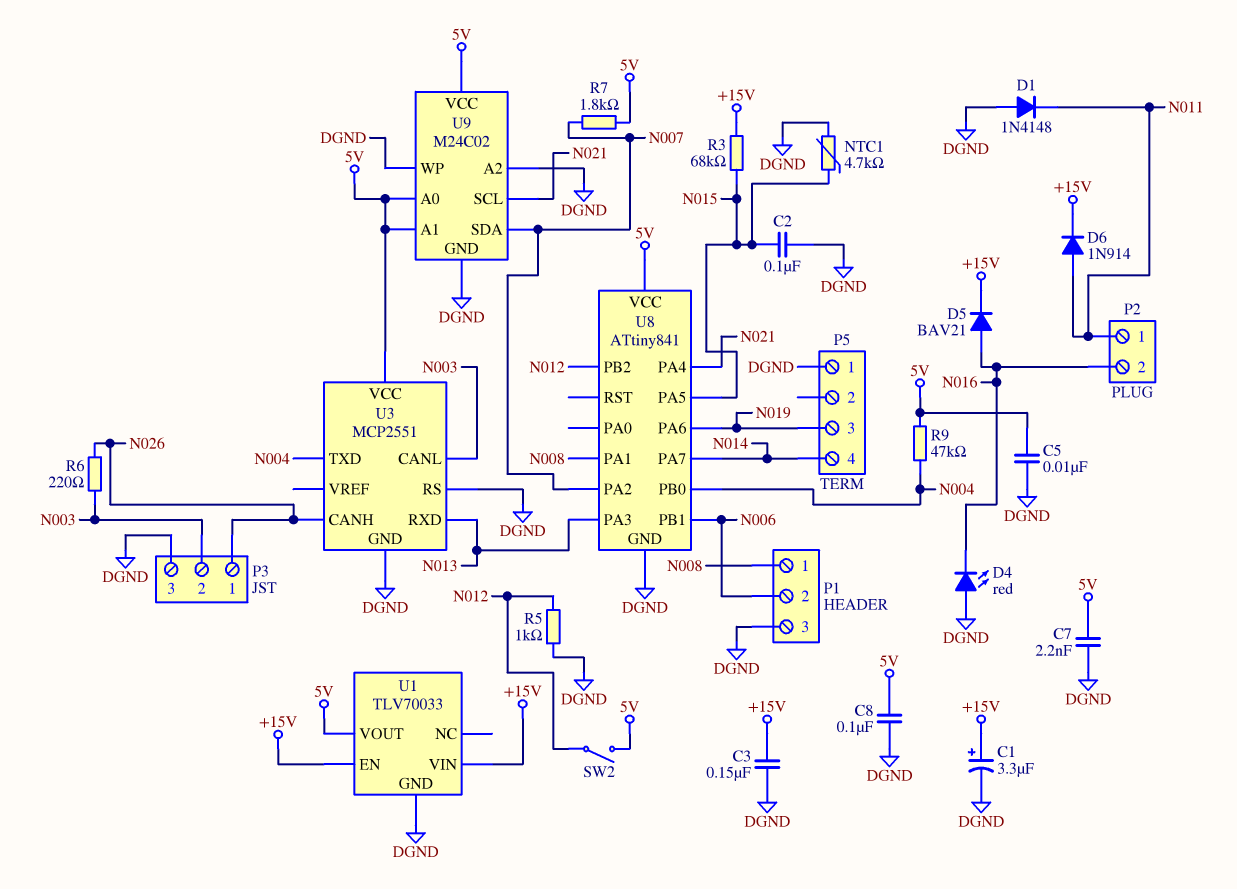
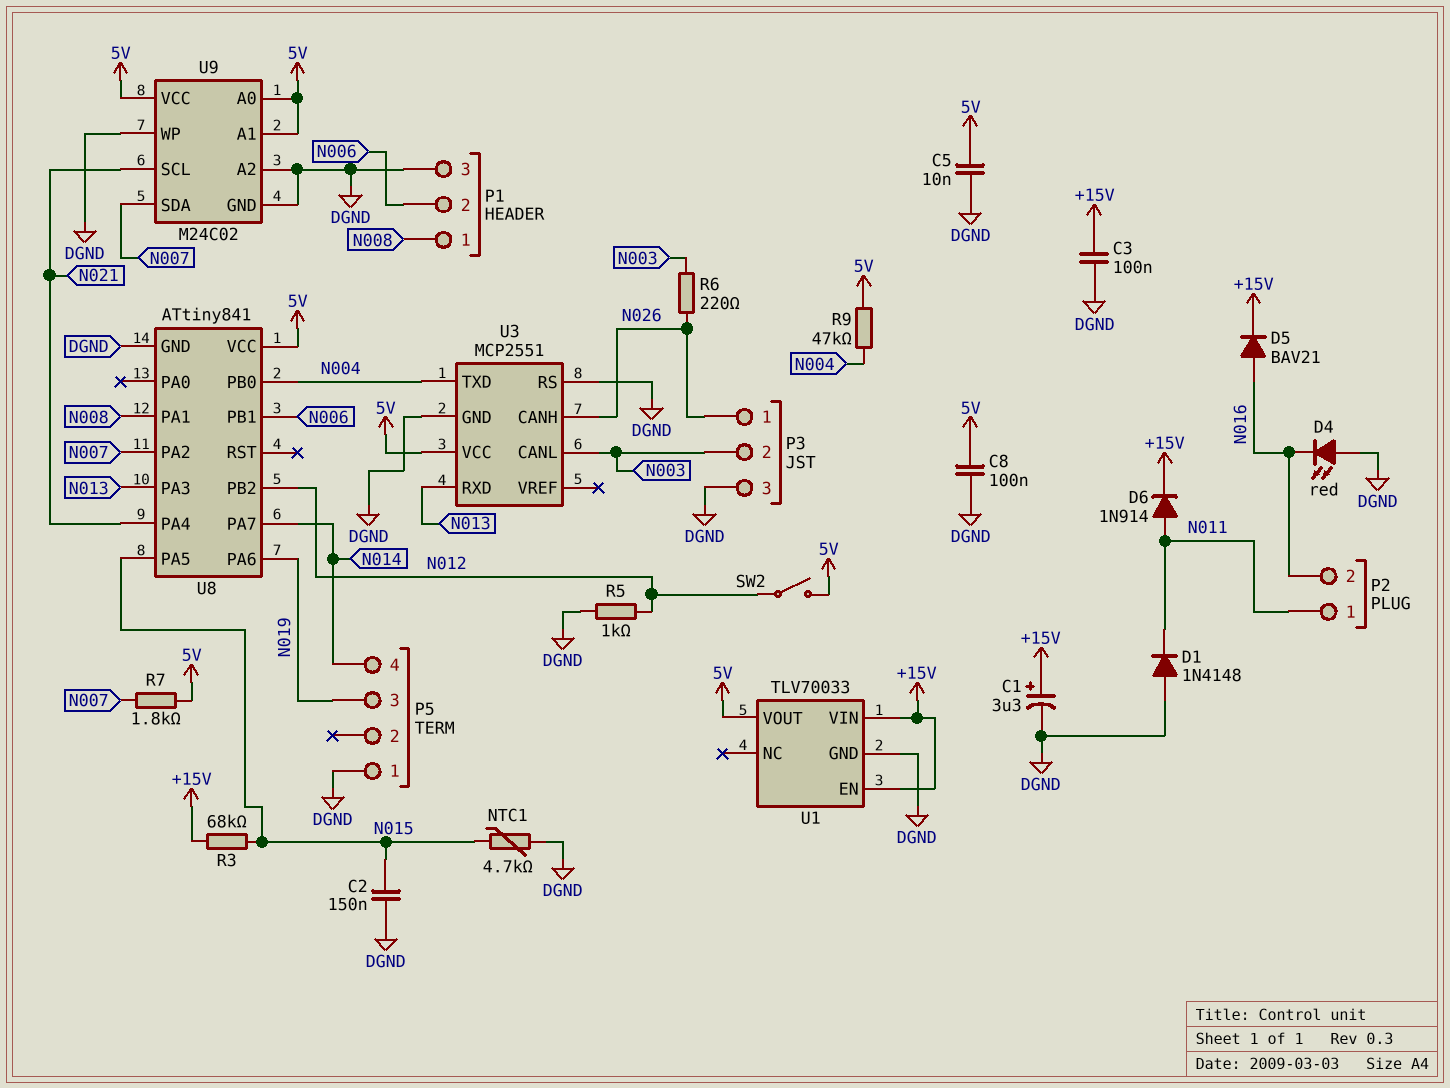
C2: 100nF (DGND, N015) -> 150nF (DGND, N015)
C3: 150nF (+15V, DGND) -> 100nF (+15V, DGND)
C7: 2.2nF (5V, DGND) -> none

